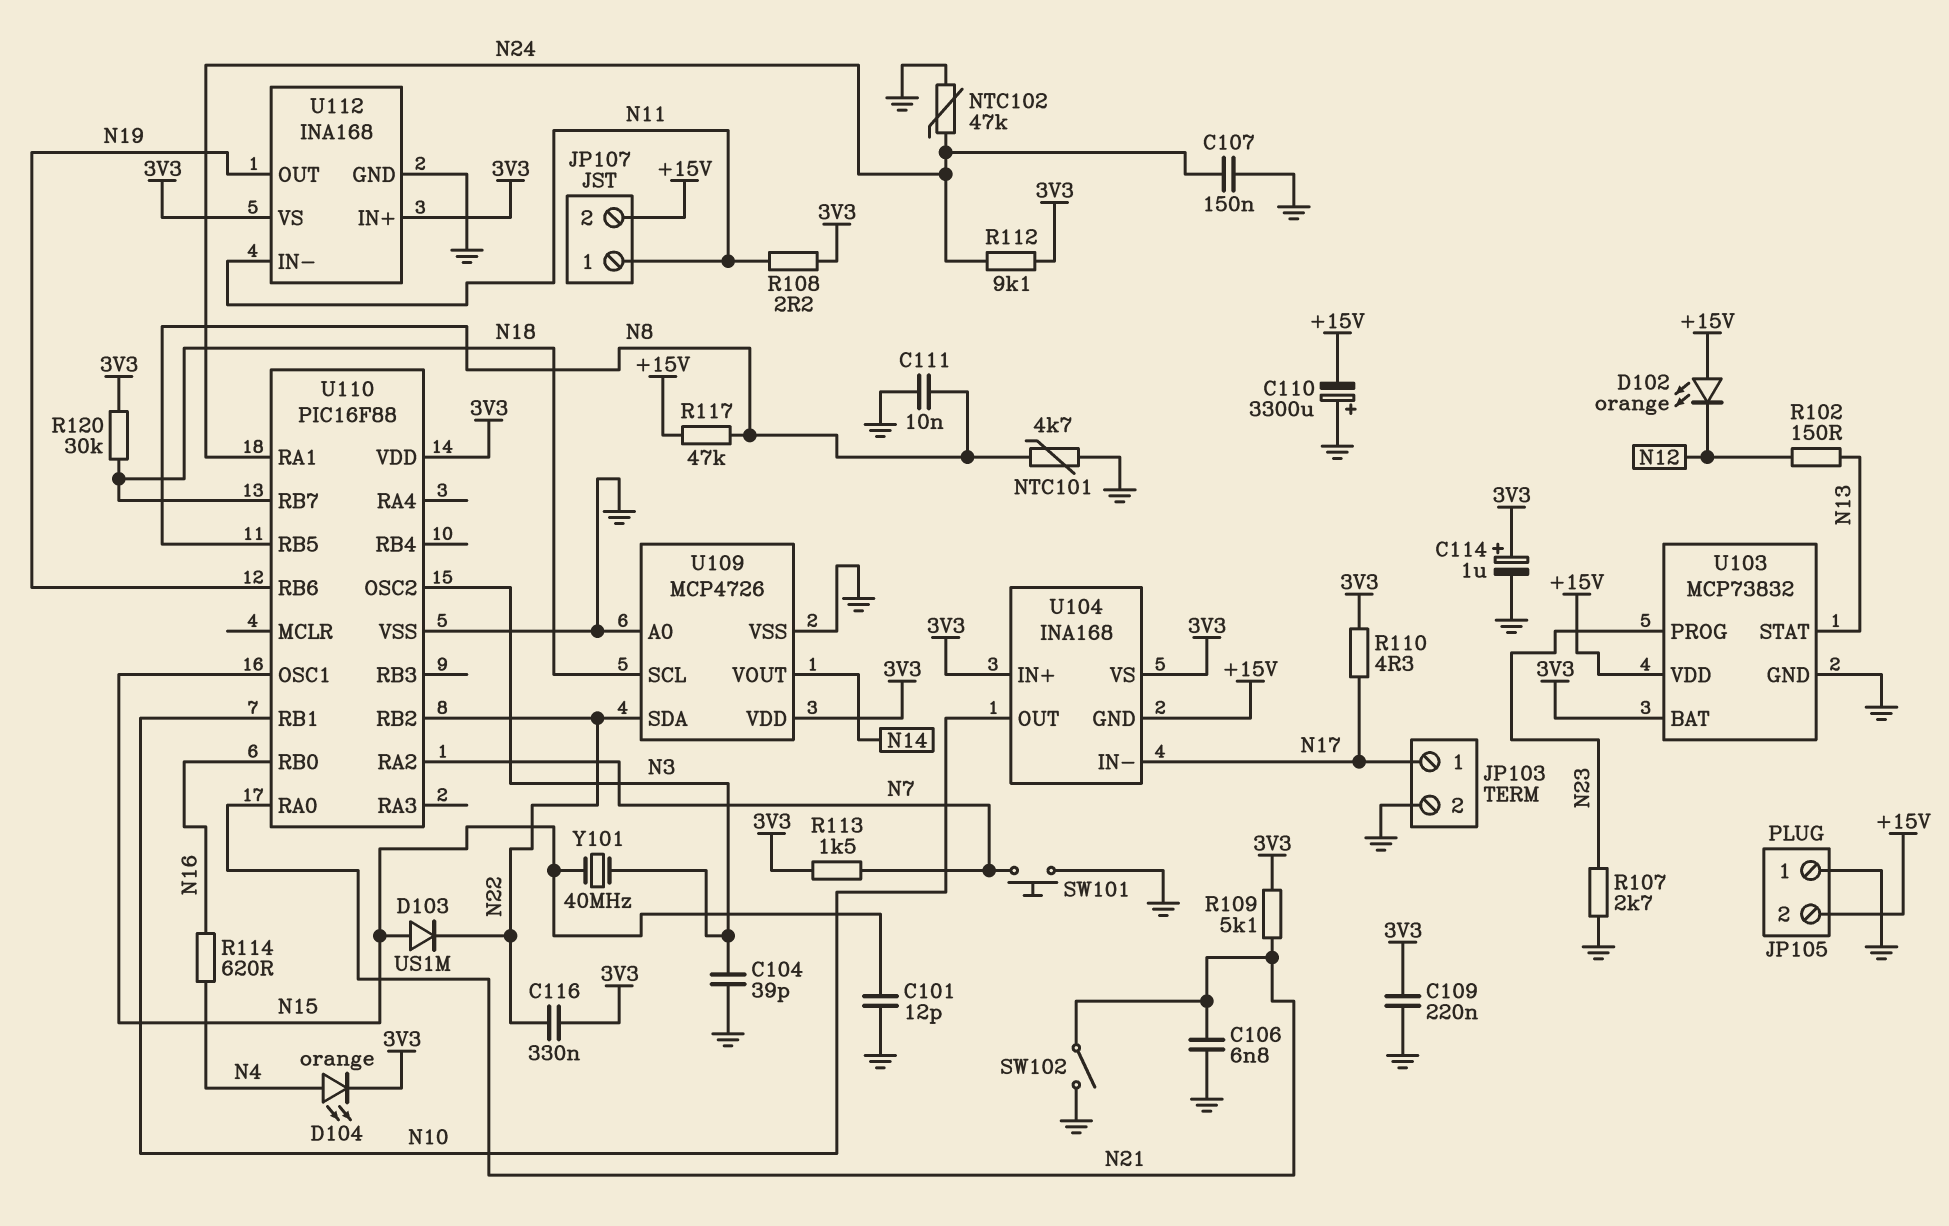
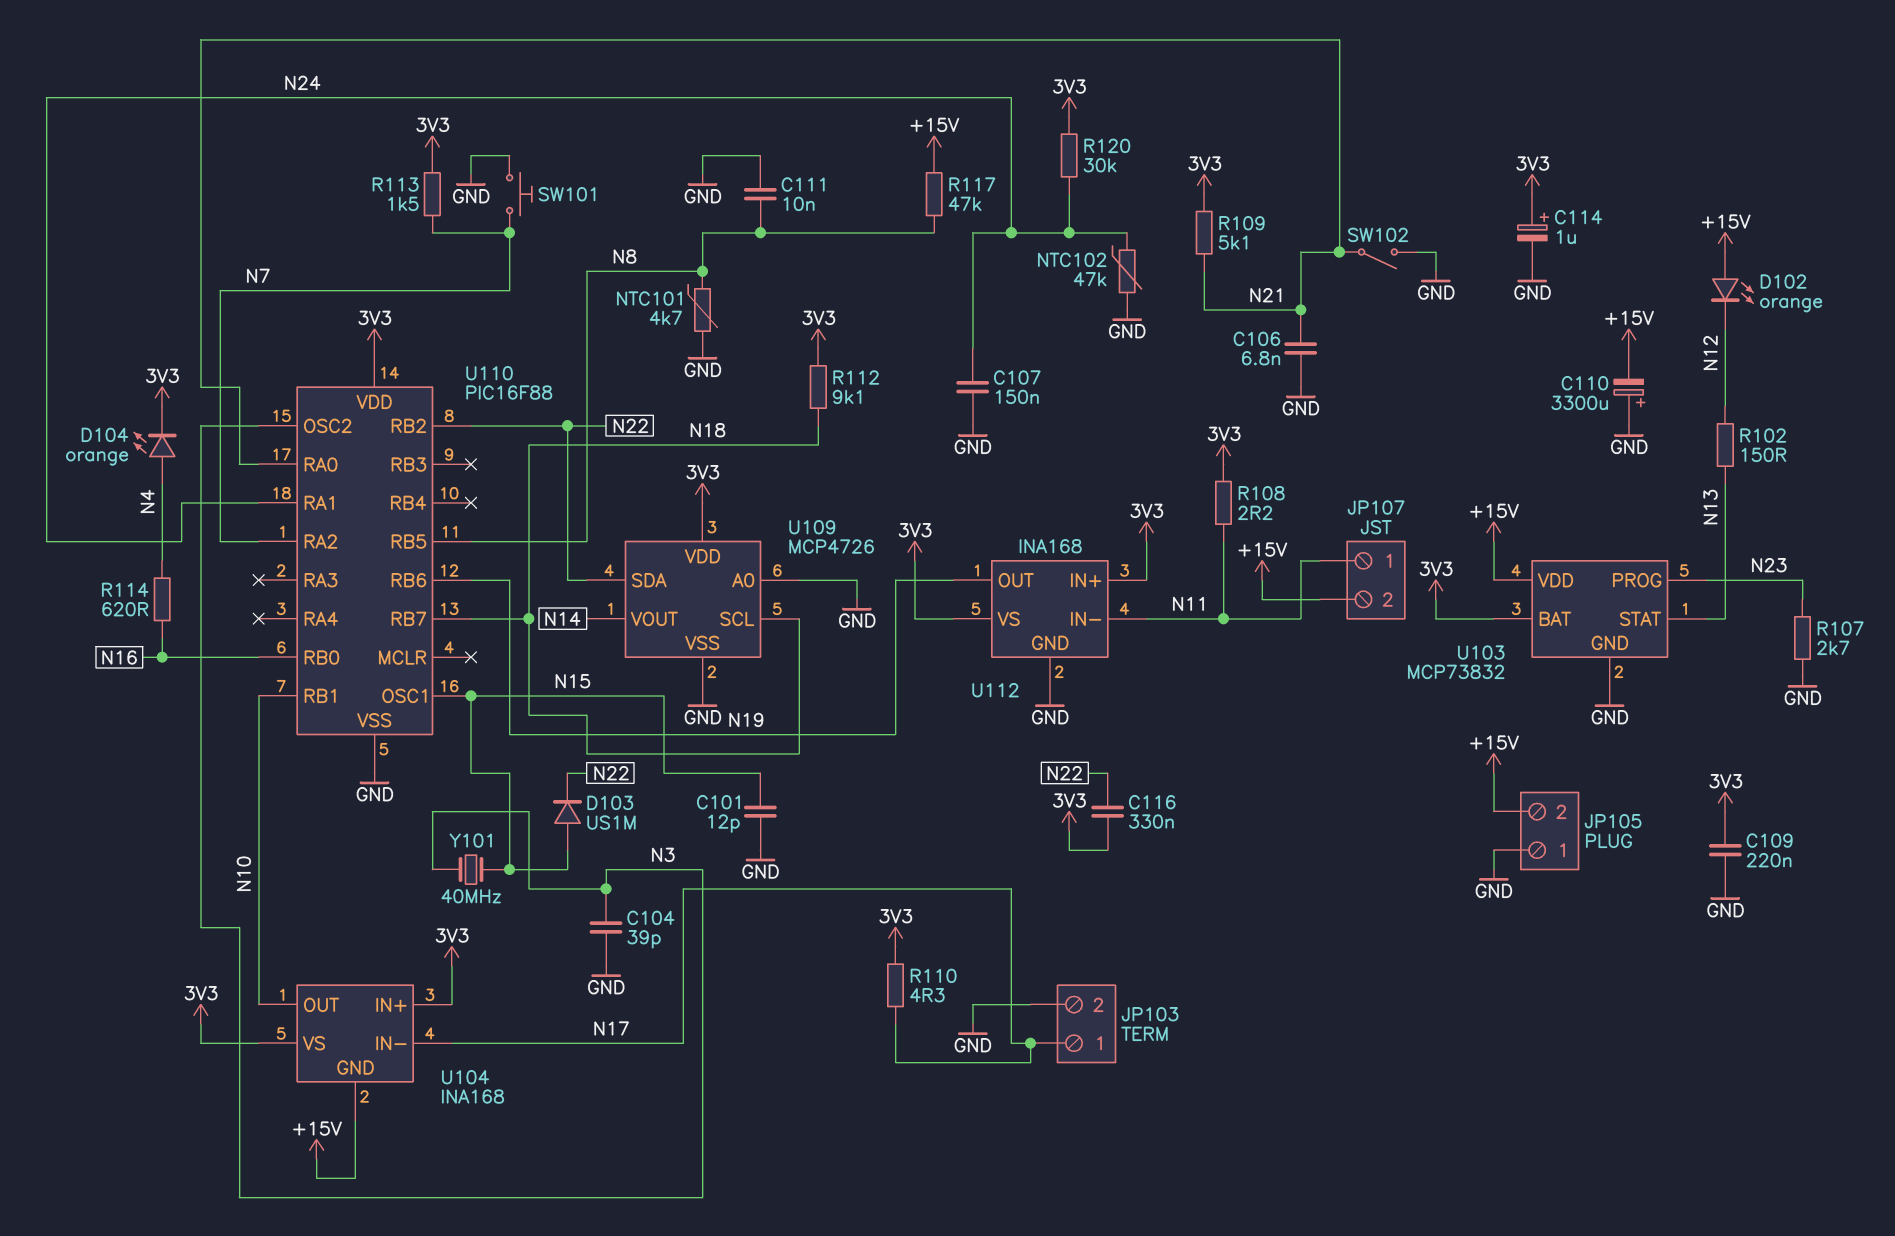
R112: 9.1k (3V3, N24) -> 9.1k (3V3, N18)
R120: 30k (3V3, N18) -> 30k (3V3, N24)

